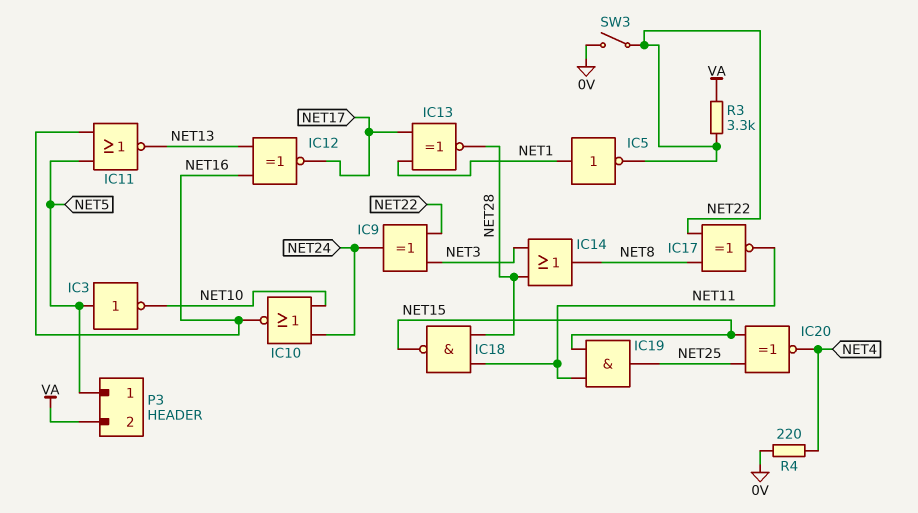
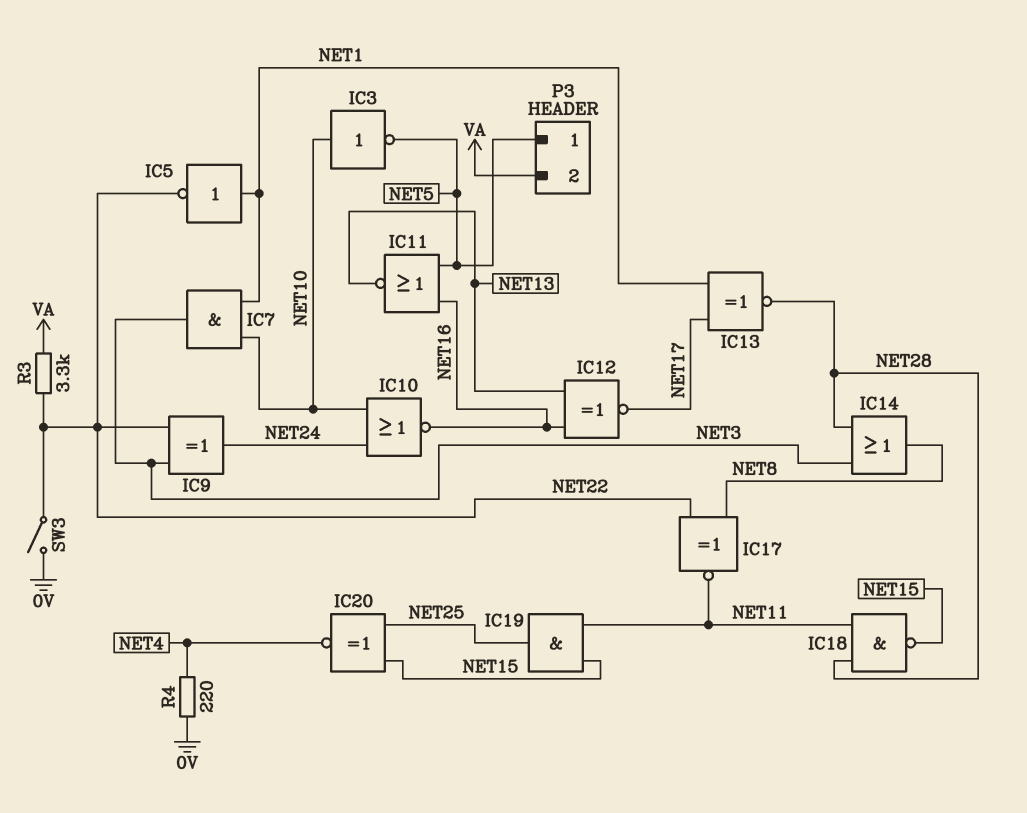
IC3: NOT (in NET5, out NET10) -> NOT (in NET10, out NET5)
IC7: none -> AND (in NET1, in NET10, out NET3)

